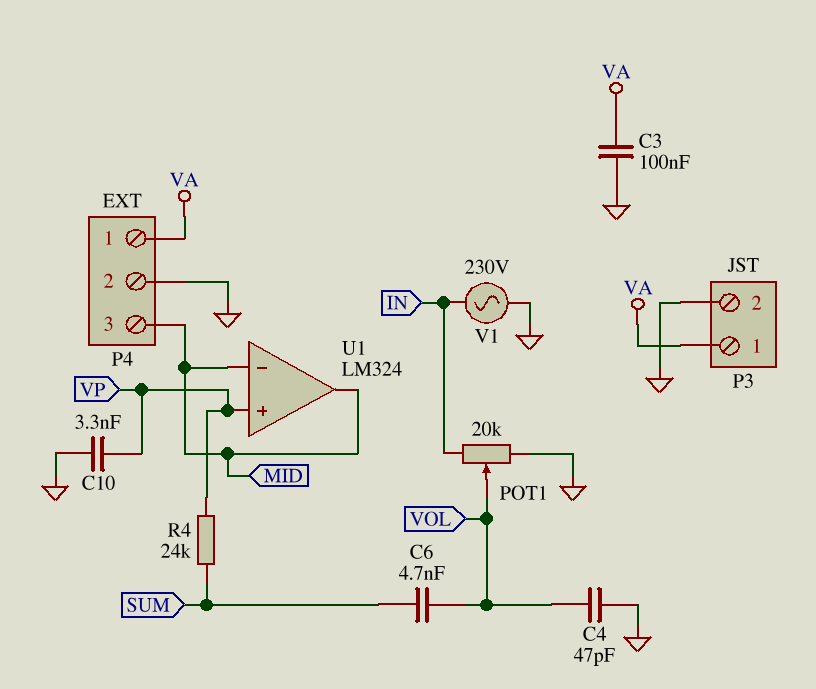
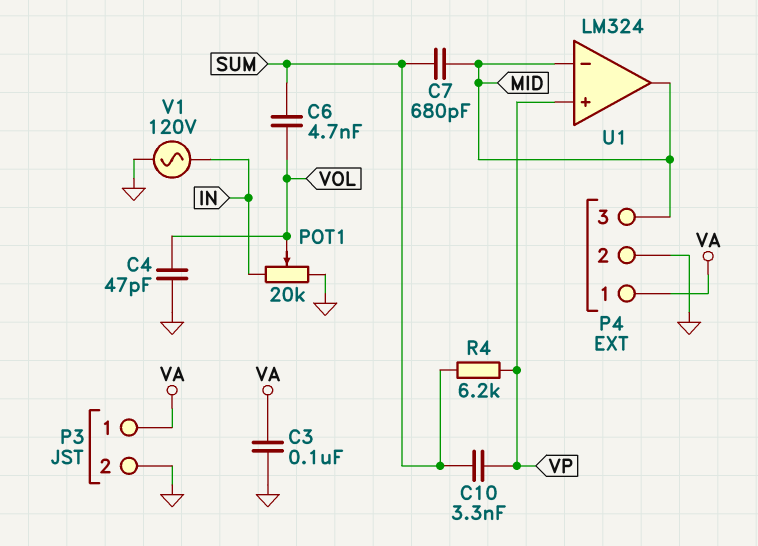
C7: none -> 680pF (MID, SUM)
C10: 3.3nF (GND, VP) -> 3.3nF (SUM, VP)
R4: 24k (SUM, VP) -> 6.2k (SUM, VP)
V1: AC 230V (GND, IN) -> AC 120V (GND, IN)

